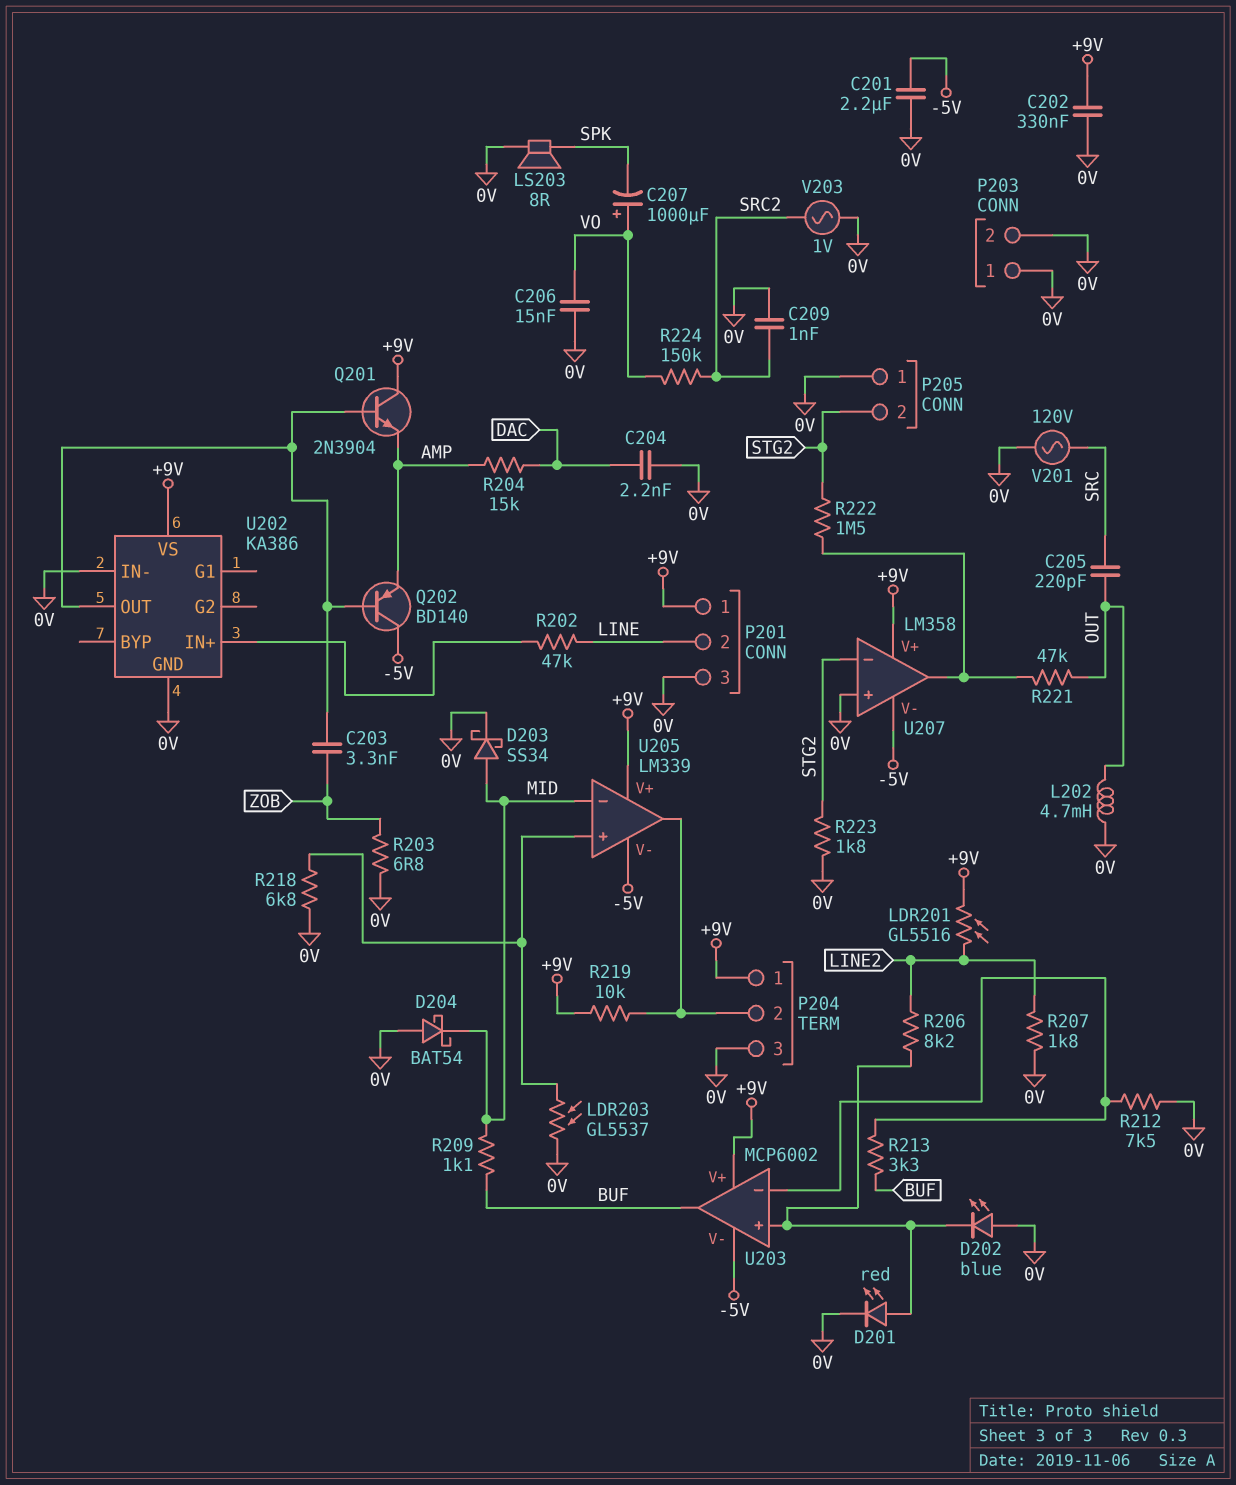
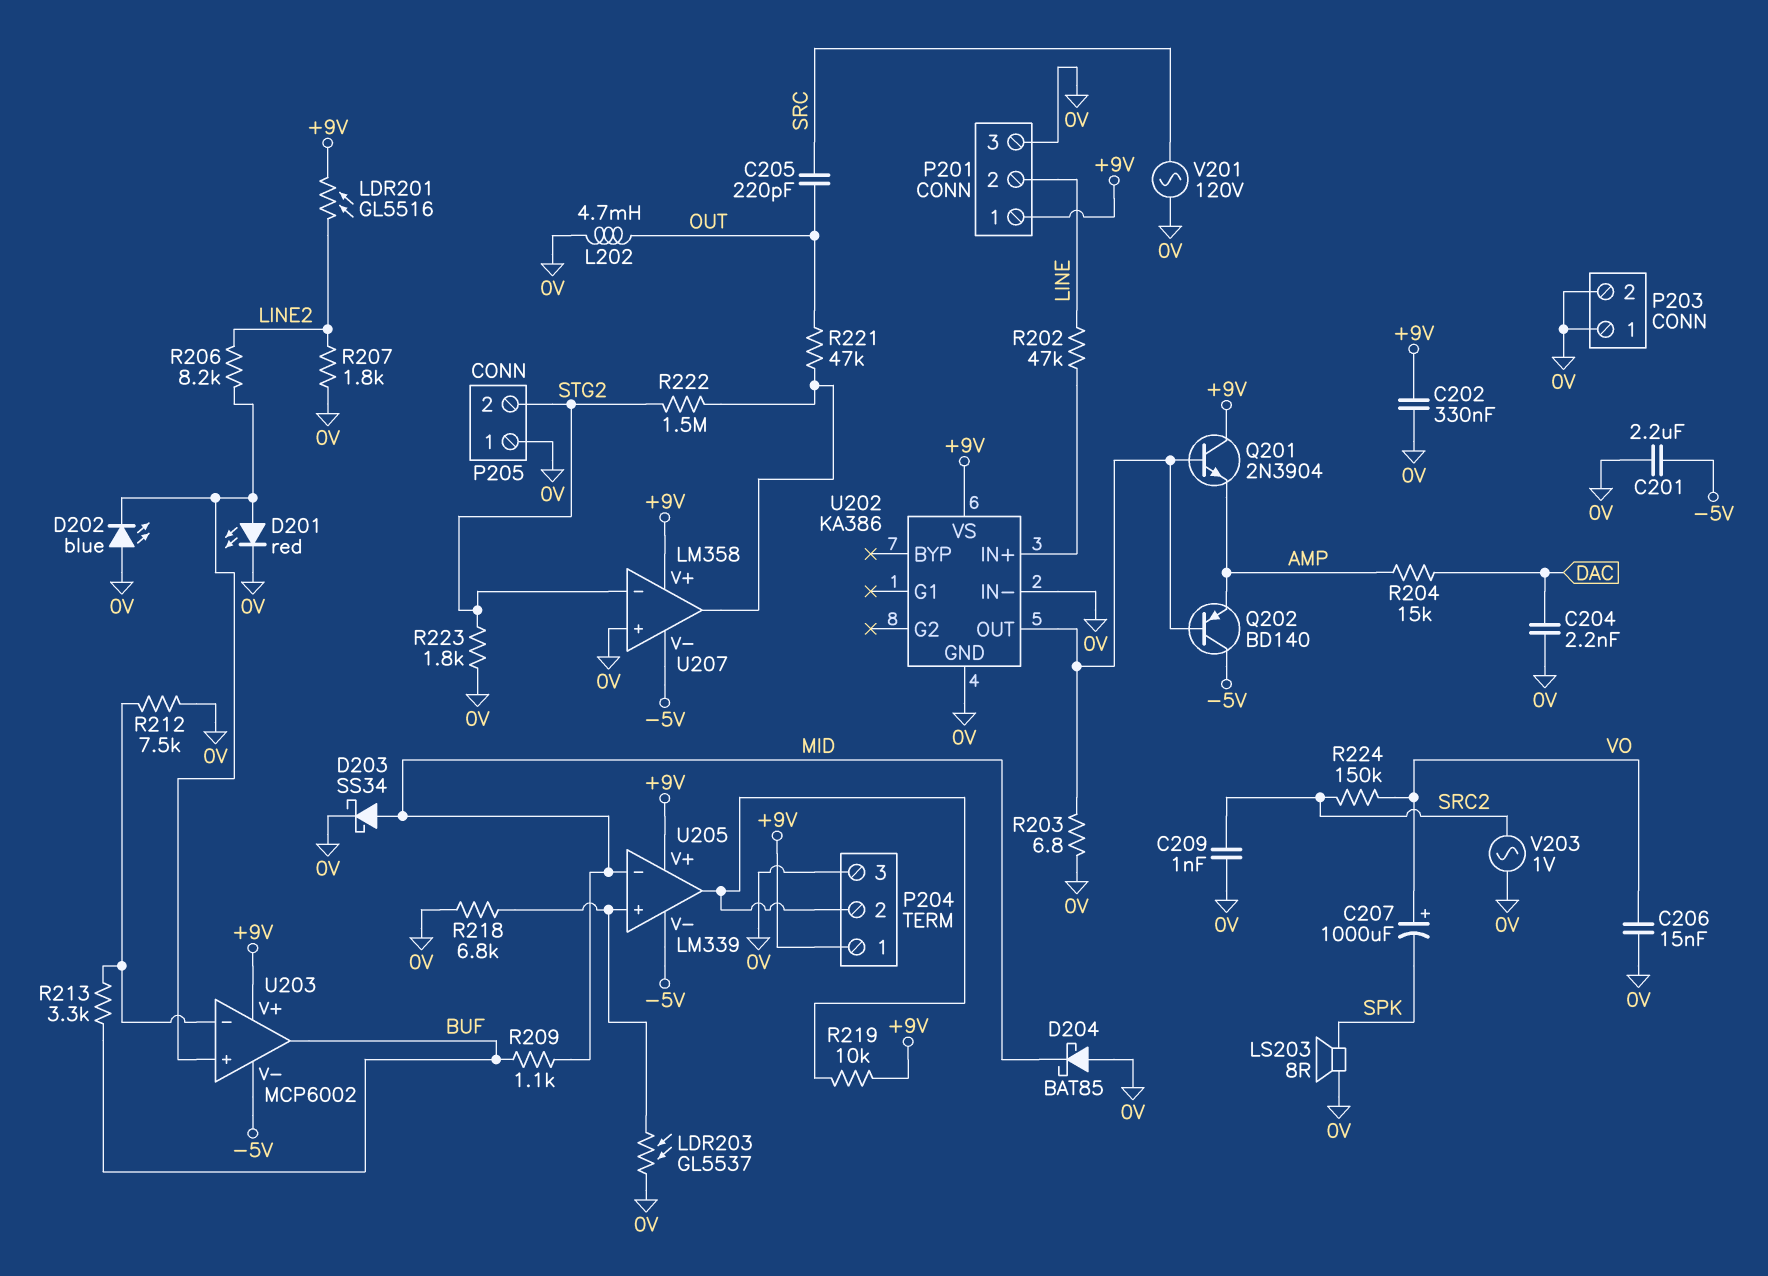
C203: 3.3nF (U202/OUT, ZOB) -> none
D204: schottky BAT54 (A 0V, K MID) -> schottky BAT85 (A 0V, K MID)
R203: 6.8 (0V, ZOB) -> 6.8 (0V, U202/OUT)

